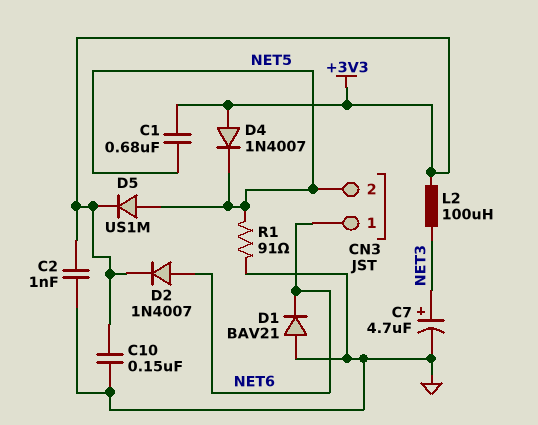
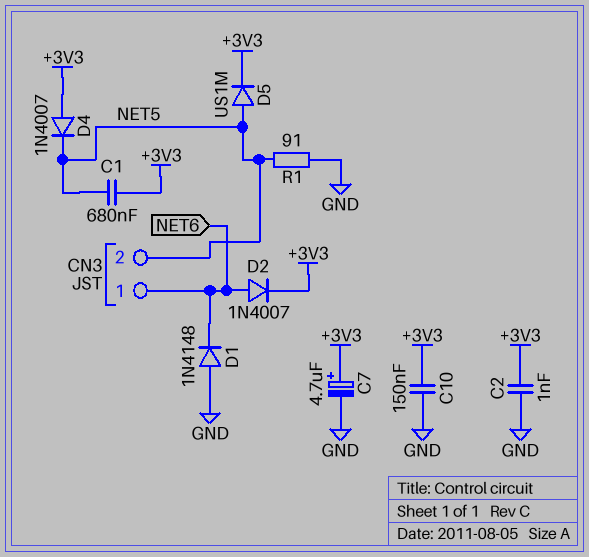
C7: 4.7uF (plus NET3, minus GND) -> 4.7uF (plus +3V3, minus GND)
D1: diode BAV21 (A GND, K NET6) -> diode 1N4148 (A GND, K NET6)
L2: 100uH (+3V3, NET3) -> none

